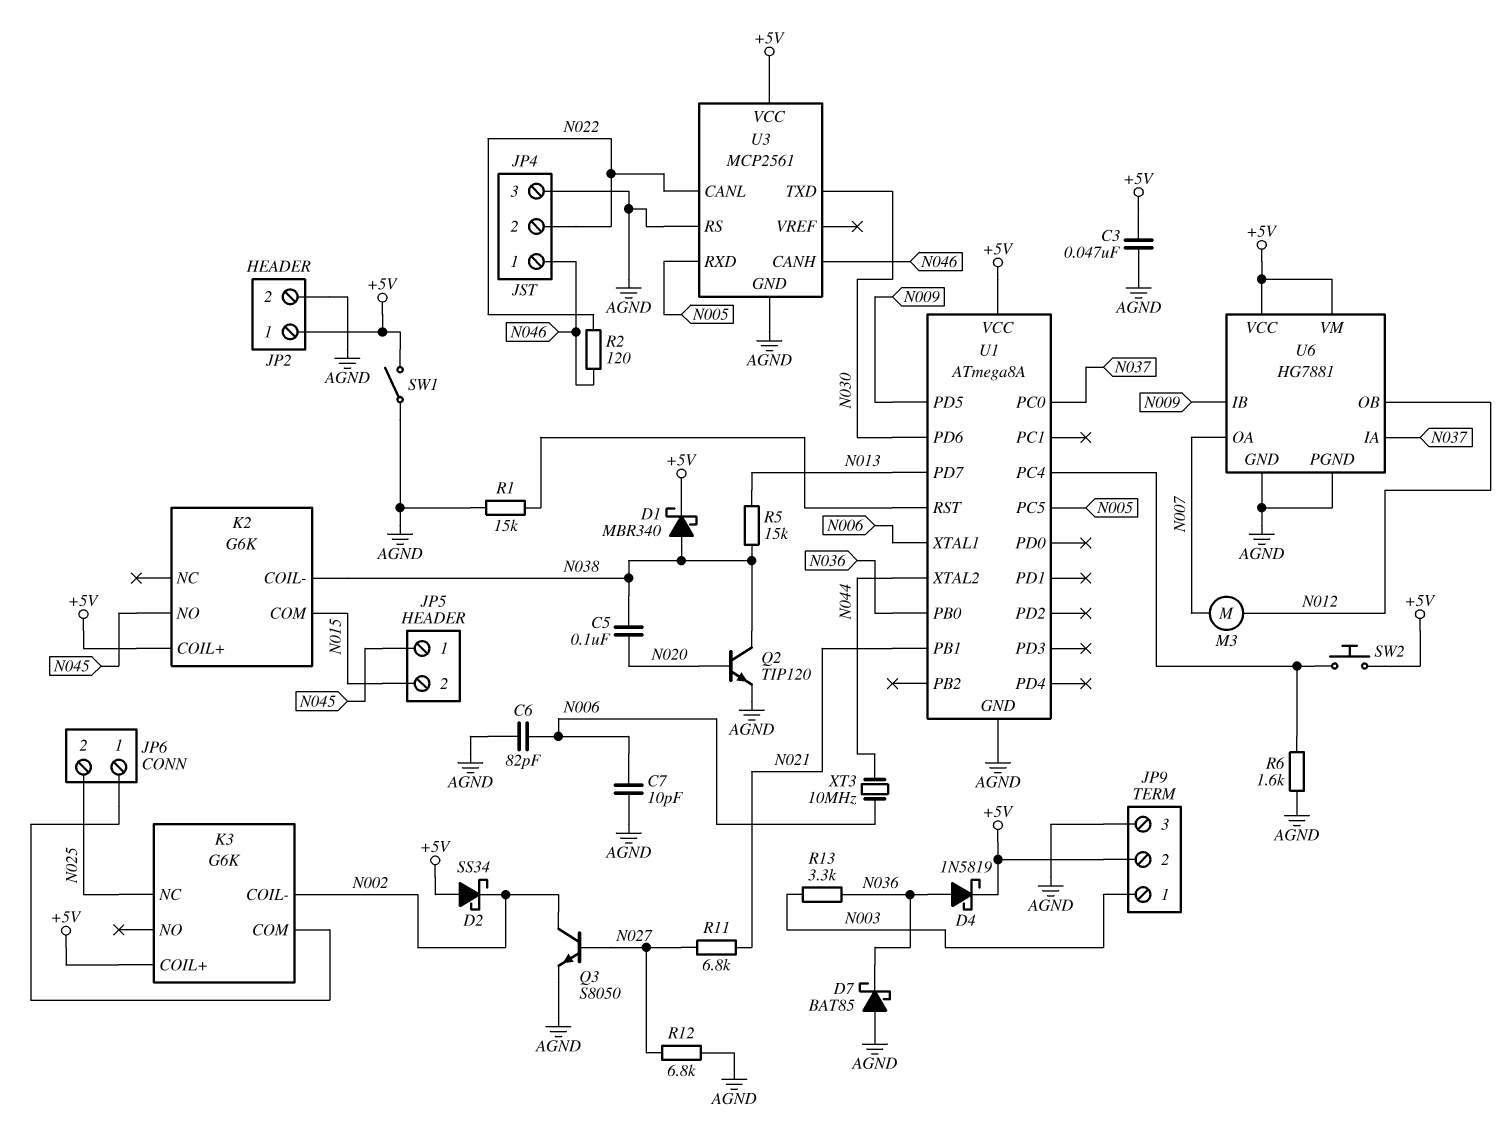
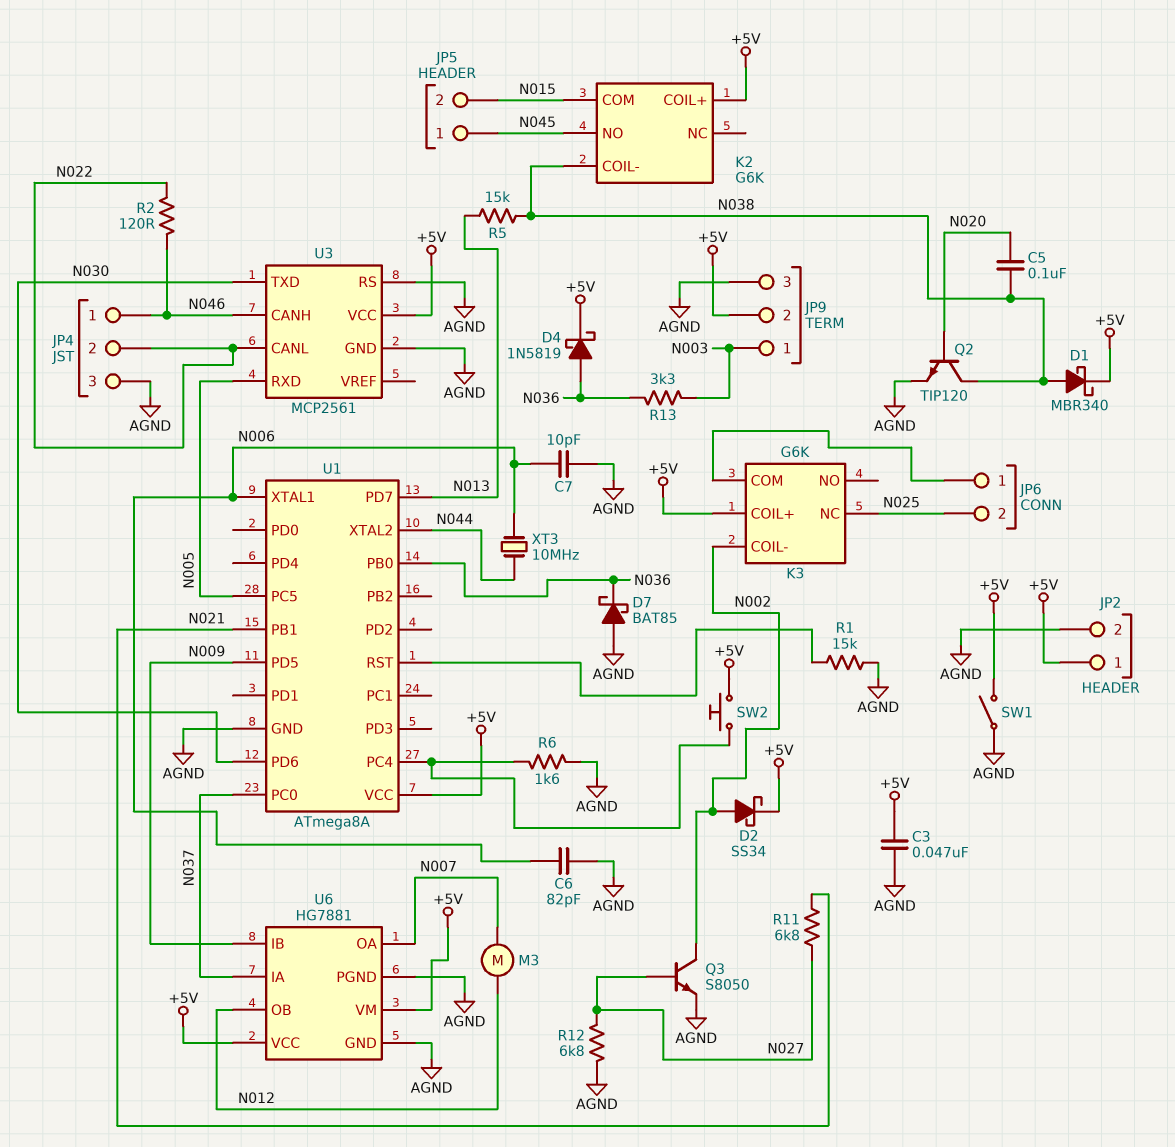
D2: schottky SS34 (A +5V, K N002) -> schottky SS34 (A N002, K +5V)

